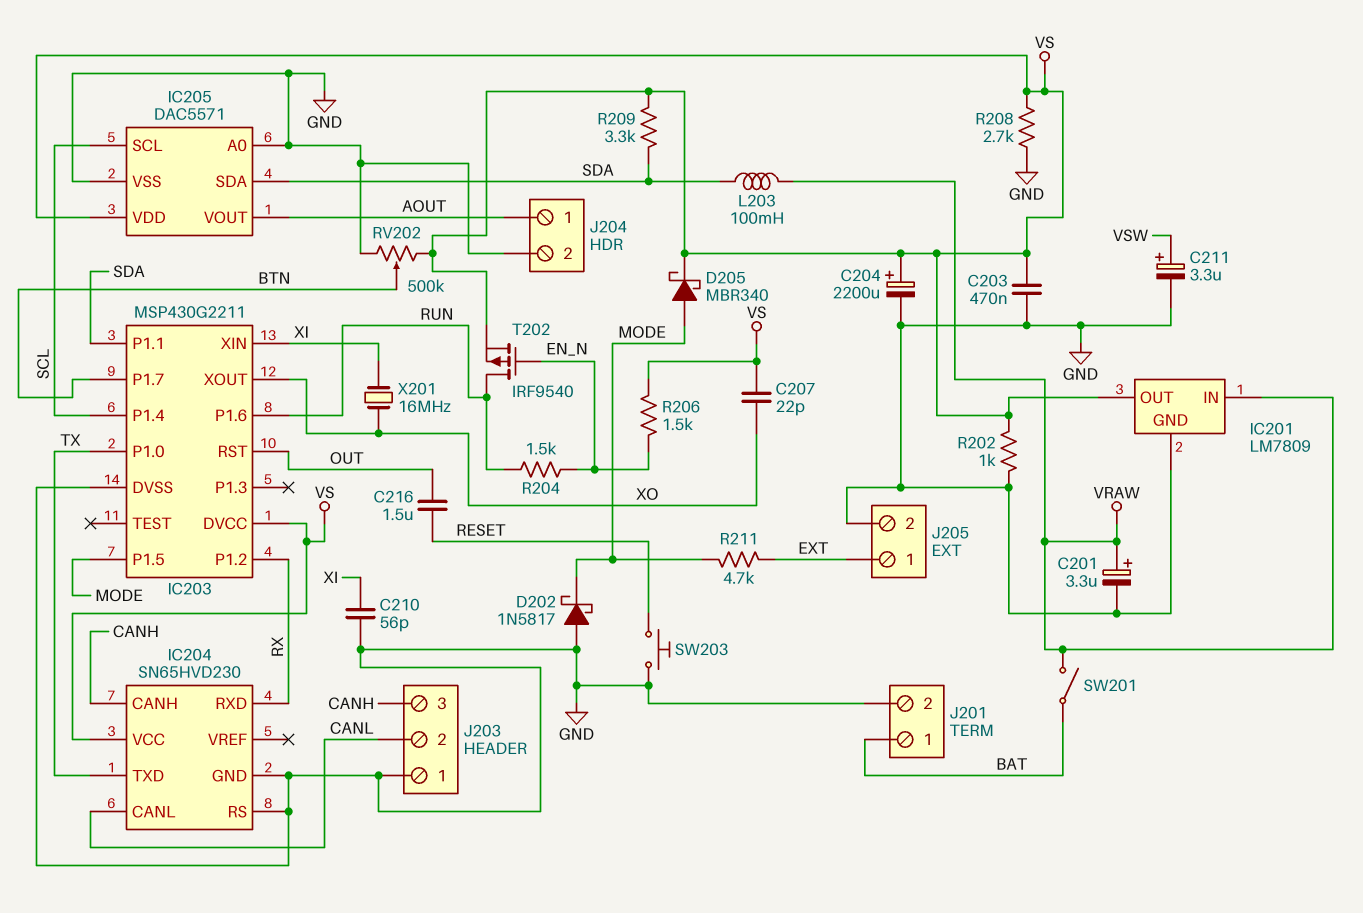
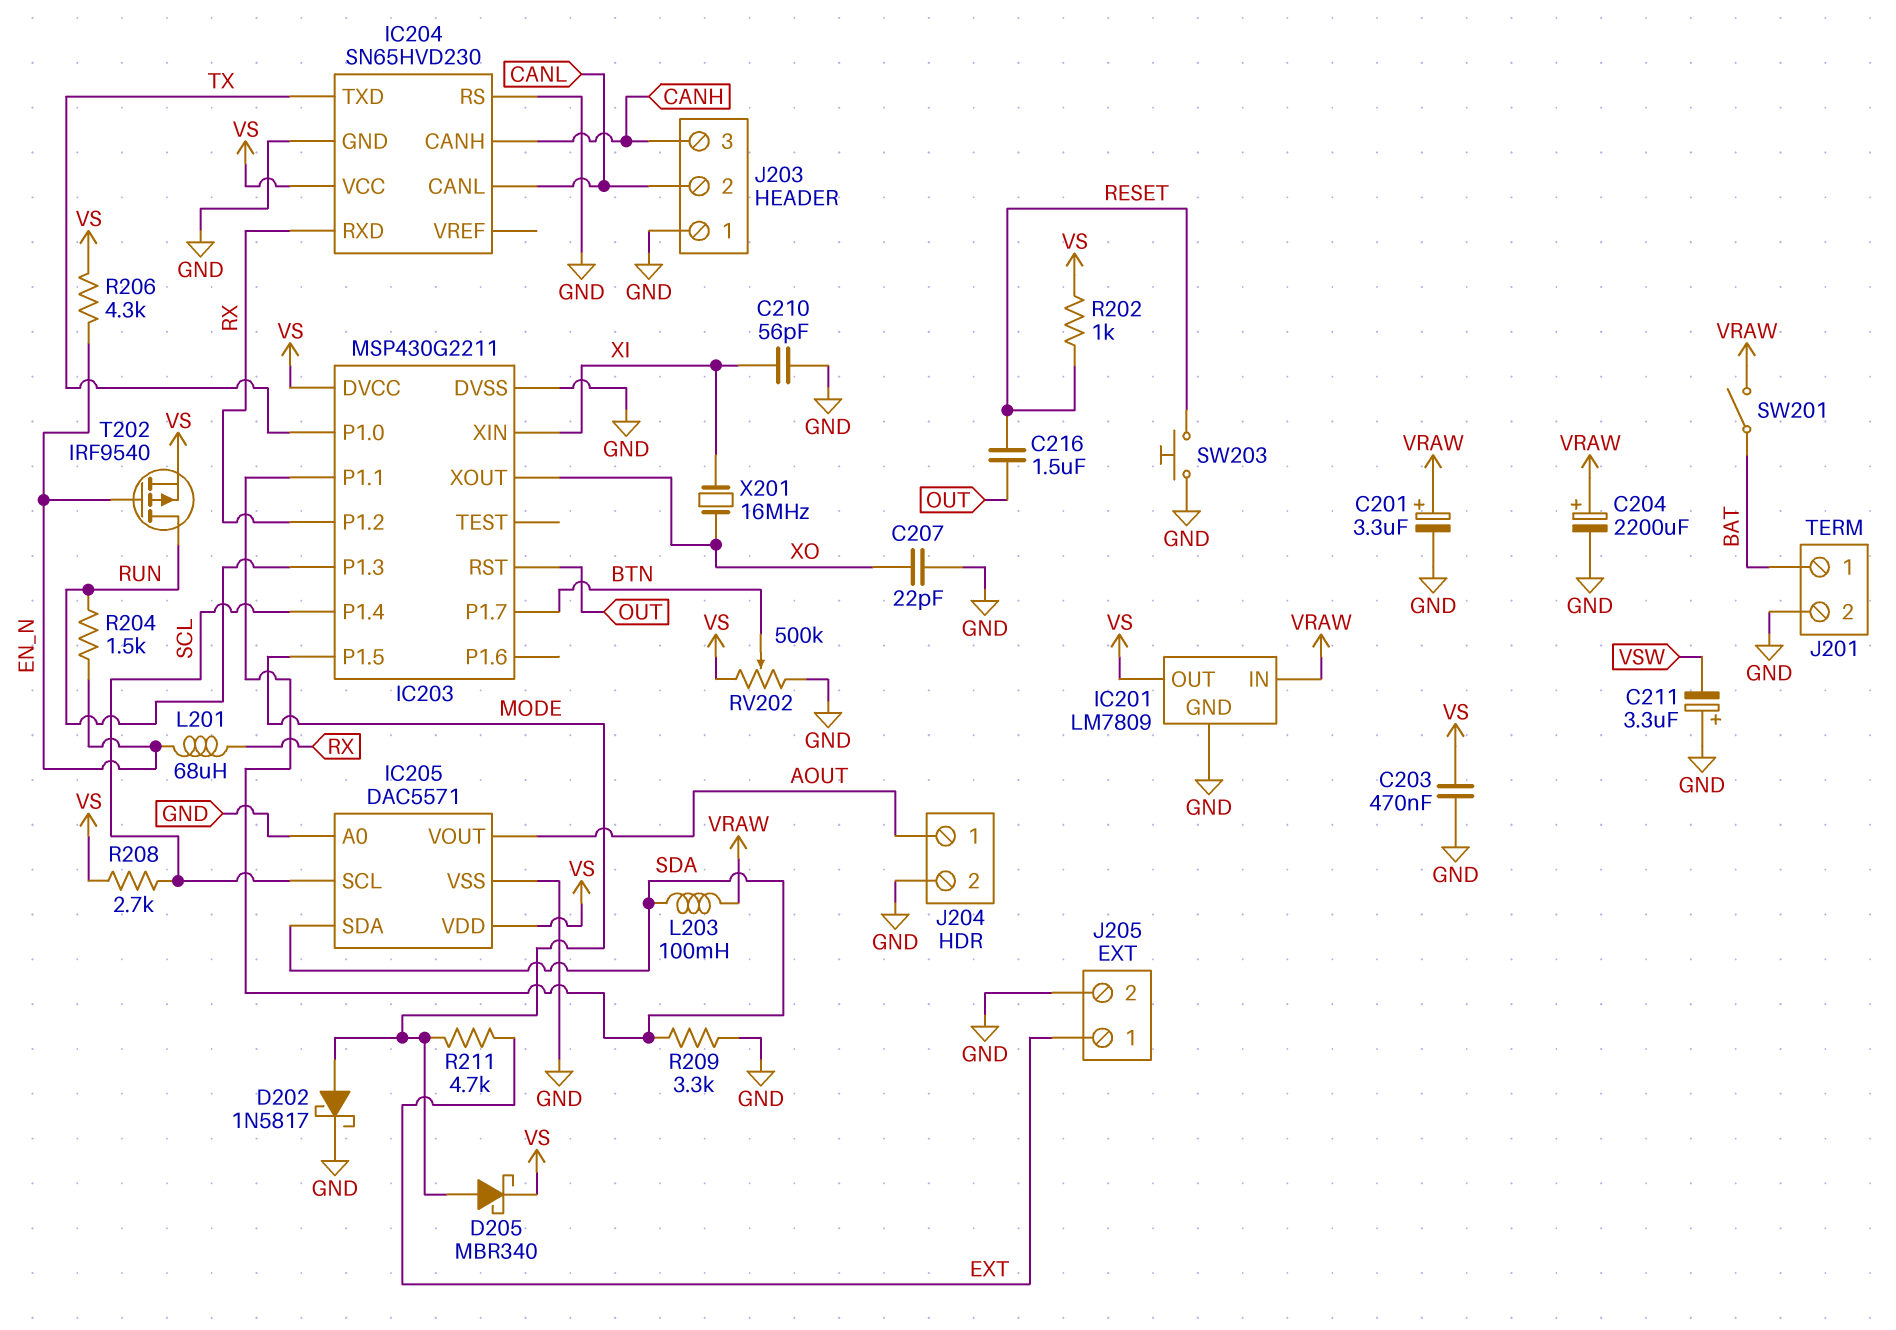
C204: 2200uF (plus VS, minus GND) -> 2200uF (plus VRAW, minus GND)
C207: 22pF (VS, XO) -> 22pF (GND, XO)
C211: 3.3uF (plus VSW, minus GND) -> 3.3uF (plus GND, minus VSW)
D202: schottky 1N5817 (A GND, K MODE) -> schottky 1N5817 (A MODE, K GND)
IC203 pin P1.3: none -> RUN
IC203 pin P1.6: RUN -> none
L201: none -> 68uH (EN_N, RX)
R202: 1k (GND, VS) -> 1k (RESET, VS)
R206: 1.5k (EN_N, VS) -> 4.3k (EN_N, VS)
R208: 2.7k (GND, VS) -> 2.7k (SCL, VS)
R209: 3.3k (SDA, VS) -> 3.3k (GND, SDA)

